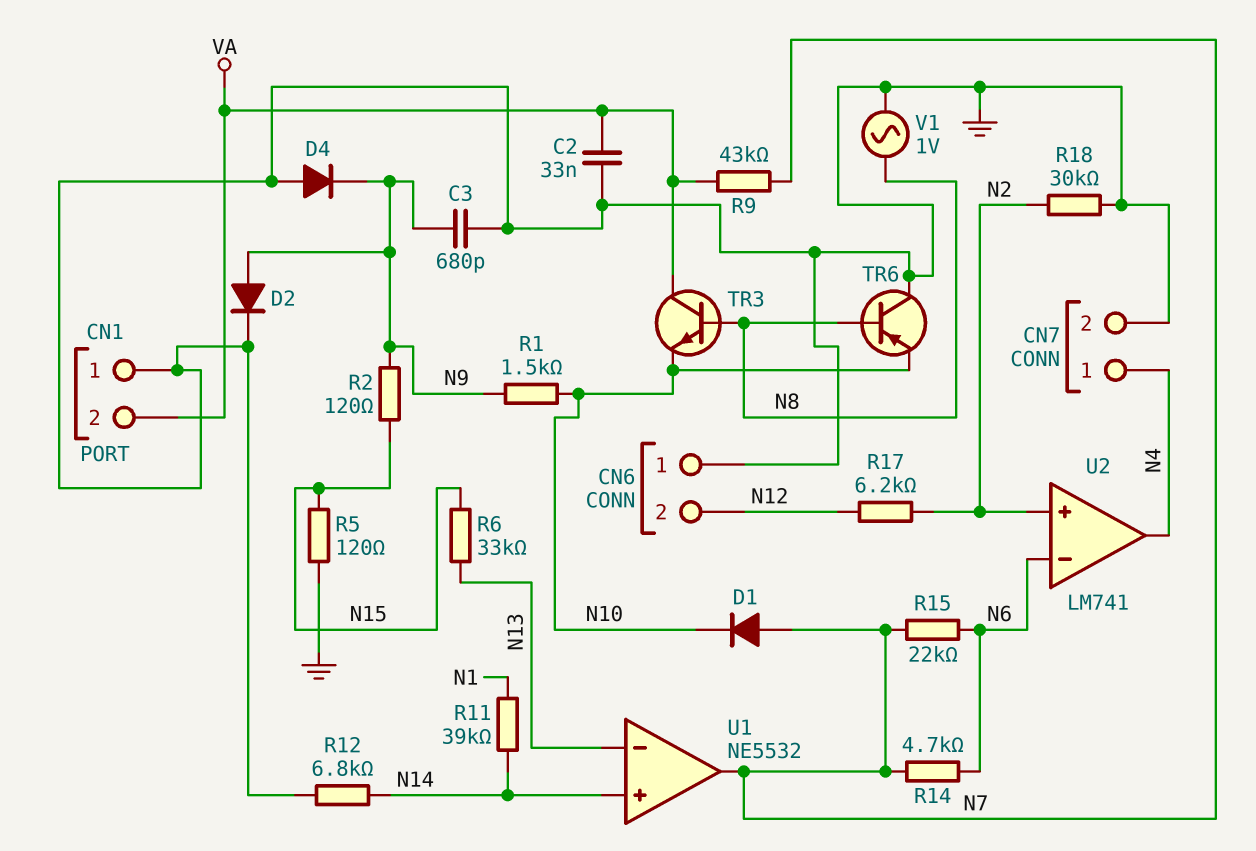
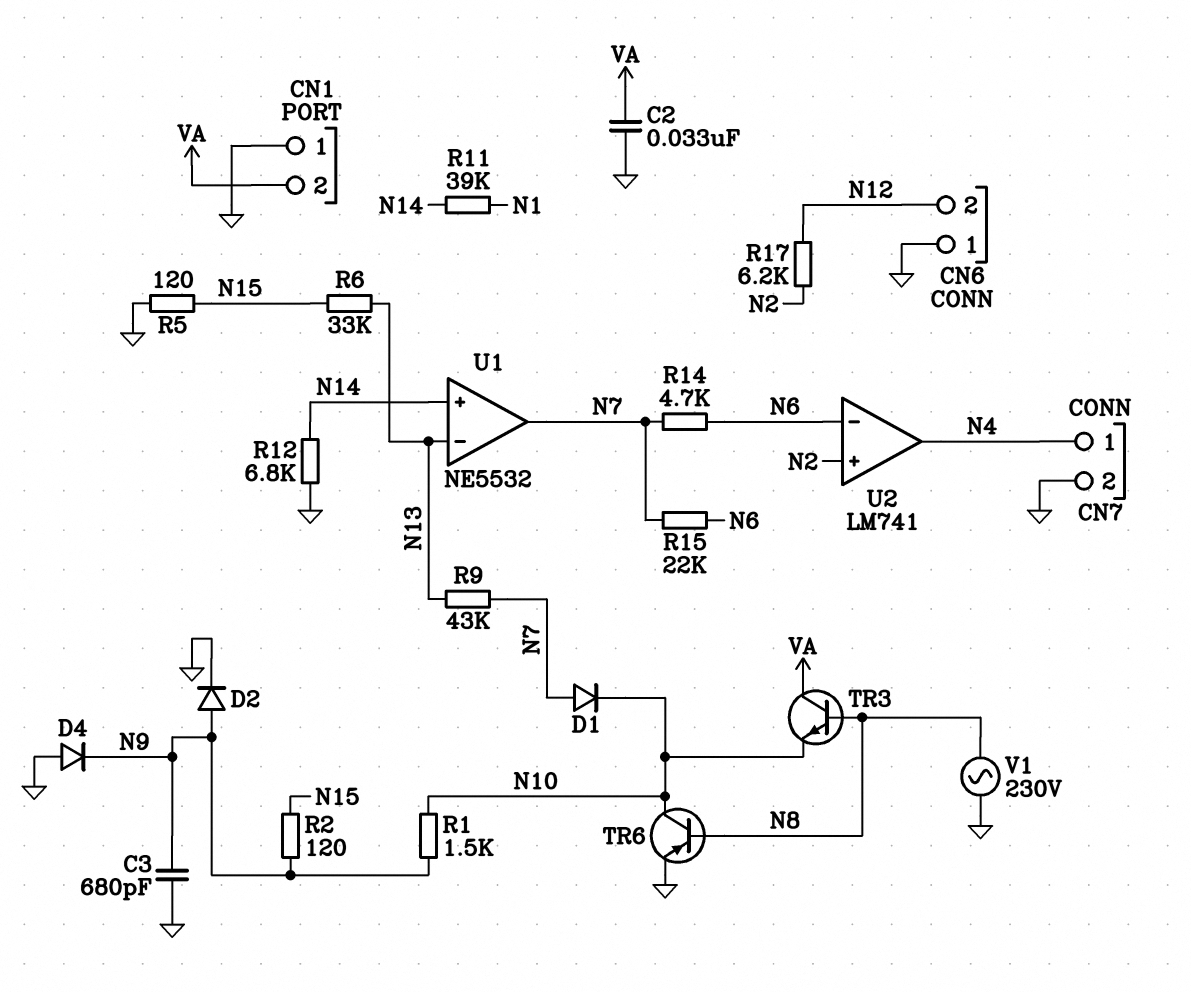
R9: 43k (N7, VA) -> 43k (N7, N13)
R18: 30k (GND, N2) -> none
TR6: PNP (B N8, C GND, E N10) -> PNP (B N8, C N10, E GND)
V1: AC 1V (GND, N8) -> AC 230V (GND, N8)

